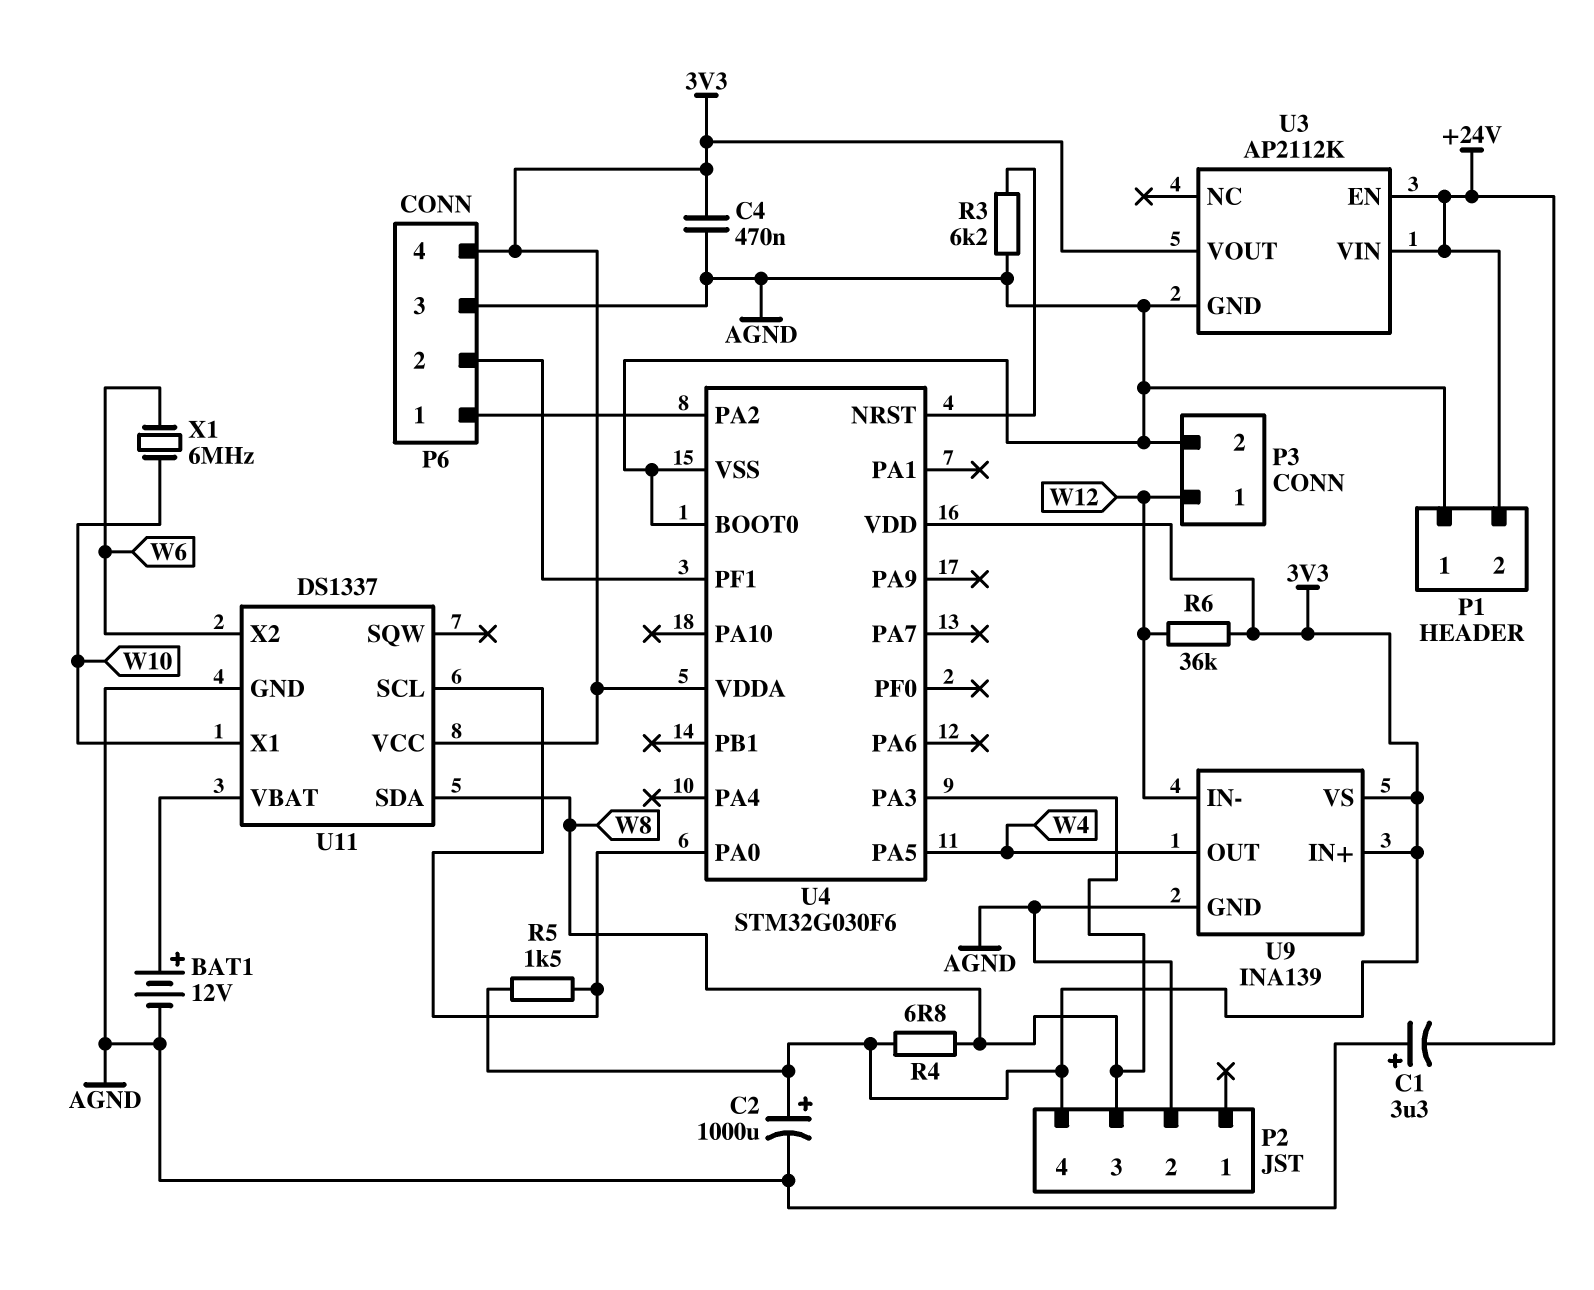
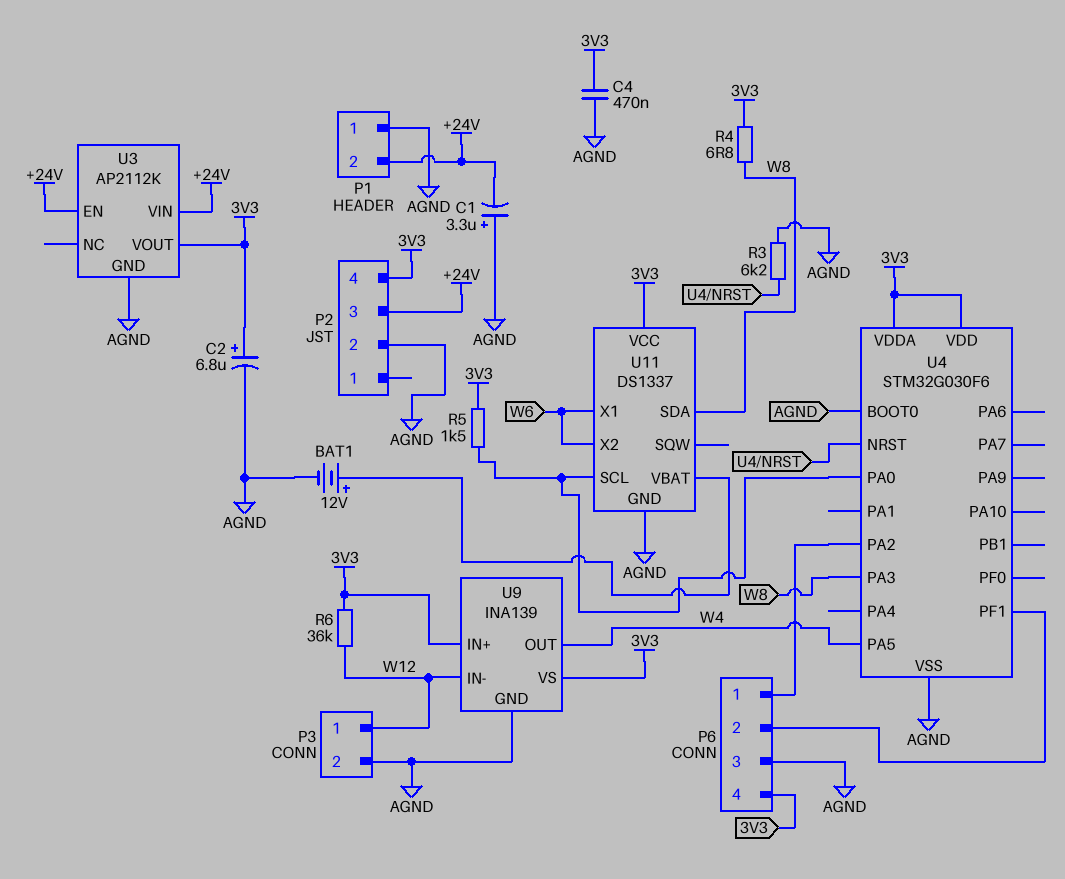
C2: 1000uF (plus 3V3, minus AGND) -> 6.8uF (plus 3V3, minus AGND)
P2 pin 3: W8 -> +24V
U11 pin X1: W10 -> W6
X1: 6MHz (W6, W10) -> none

